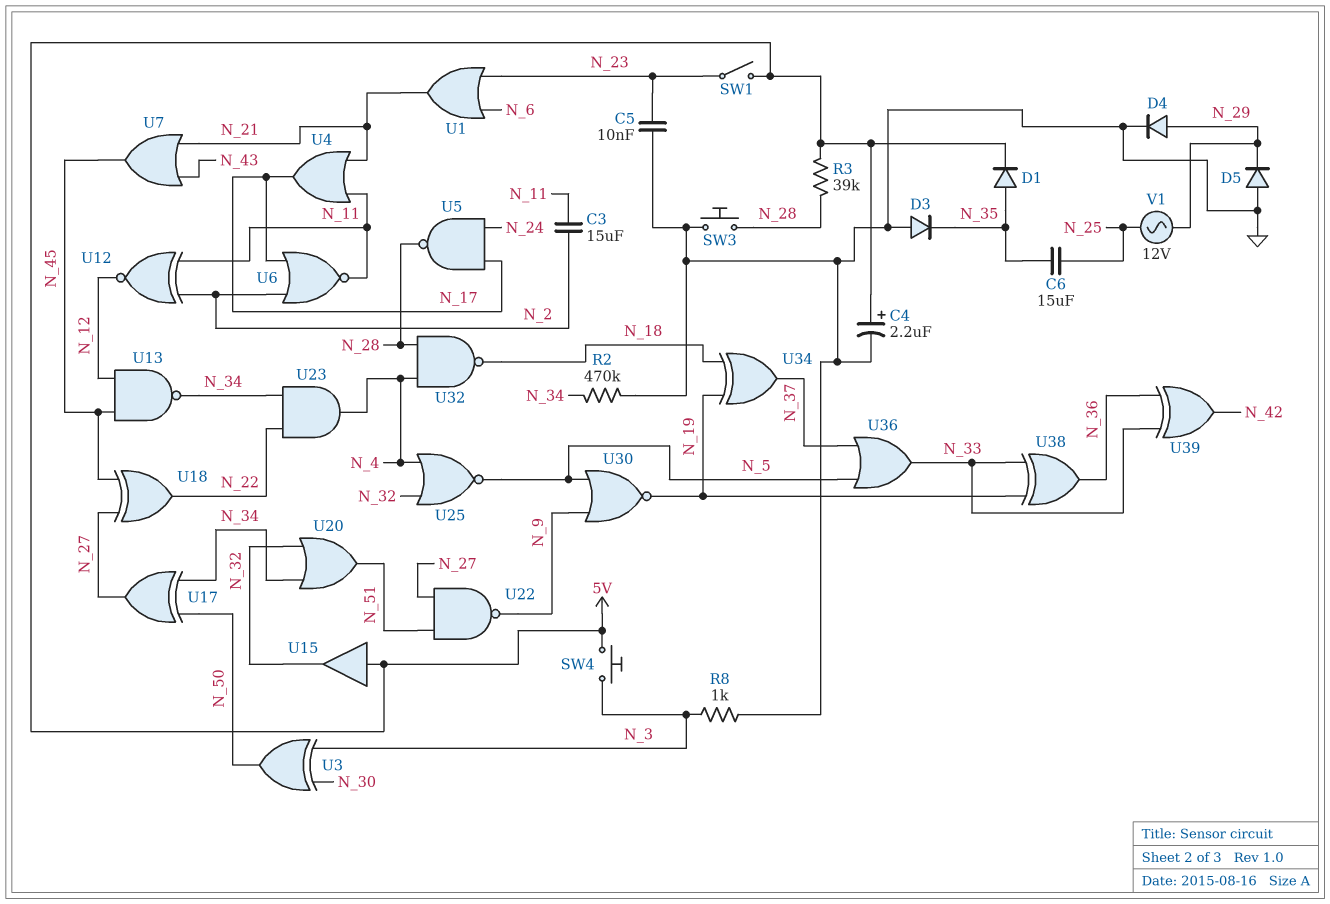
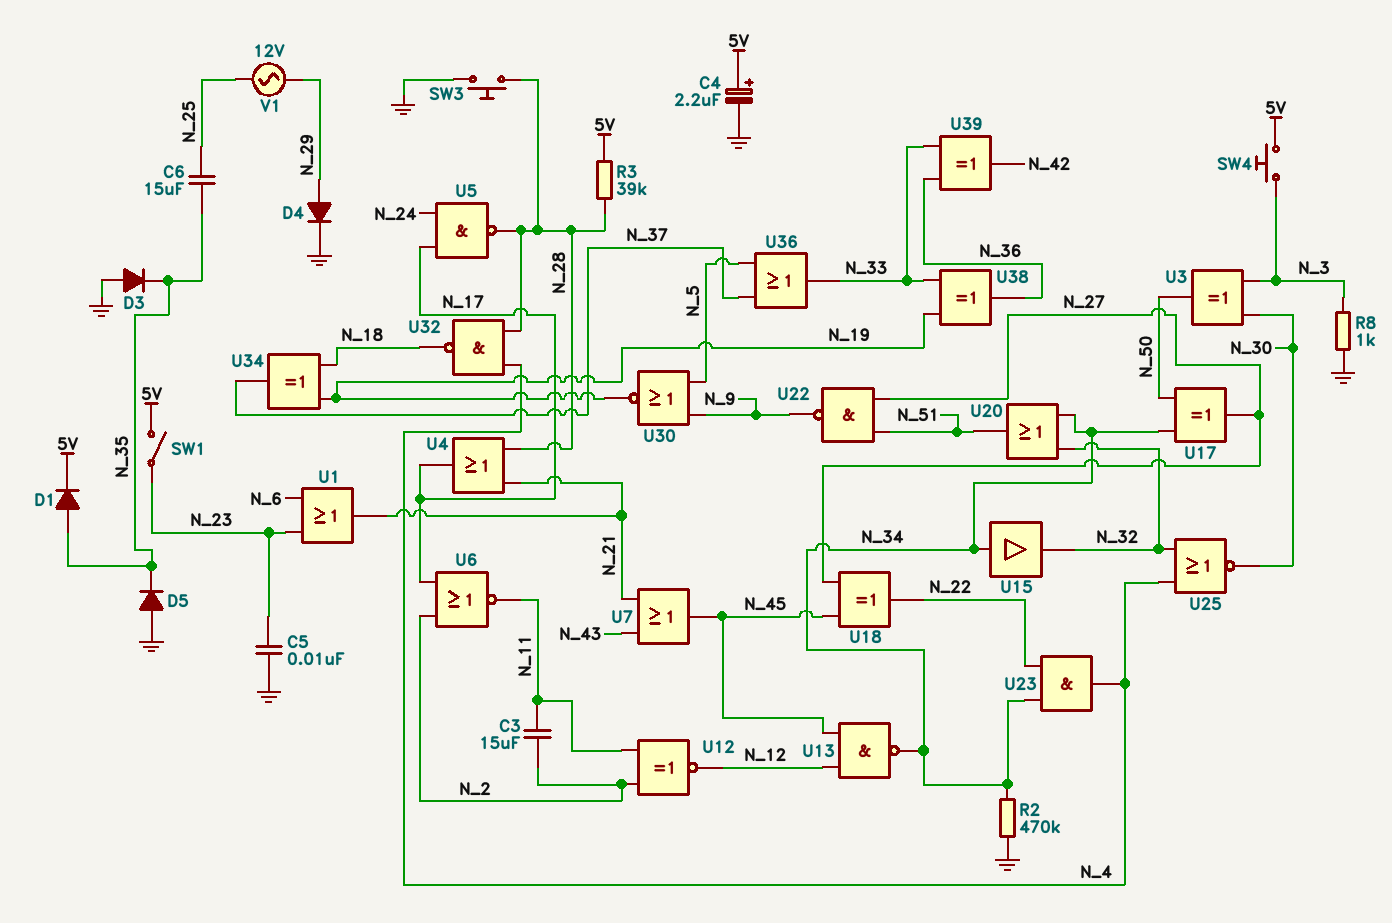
D5: diode (A GND, K N_29) -> diode (A GND, K N_35)
U4: OR (in N_11, in N_21, out N_17) -> OR (in N_21, in N_28, out N_17)
U15: buffer (in 5V, out N_32) -> buffer (in N_34, out N_32)
U25: NOR (in N_4, in N_32, out N_5) -> NOR (in N_4, in N_32, out N_30)

